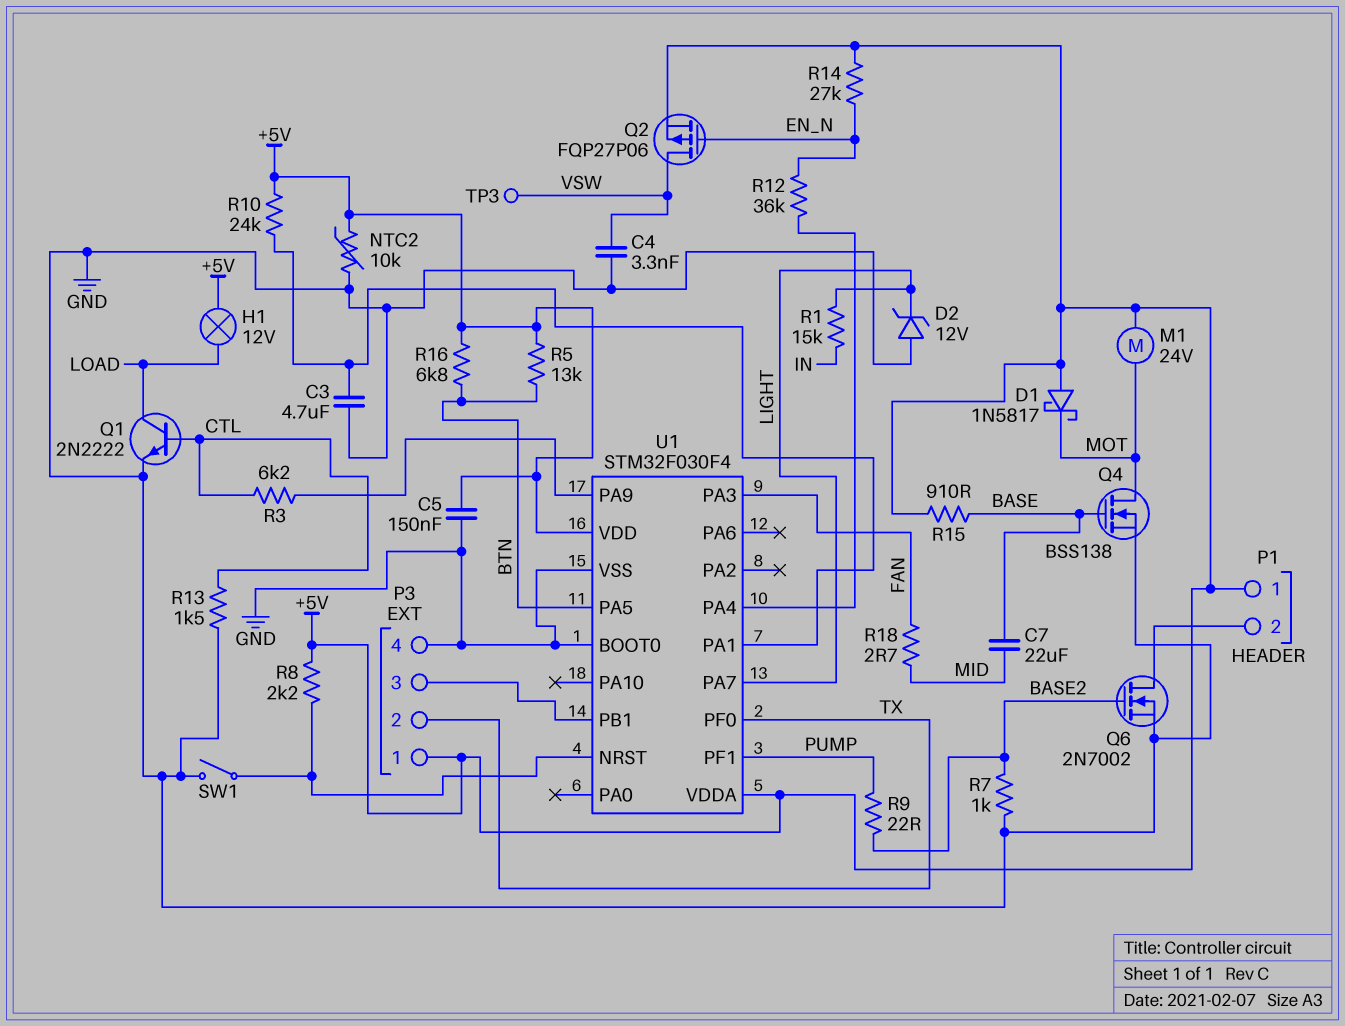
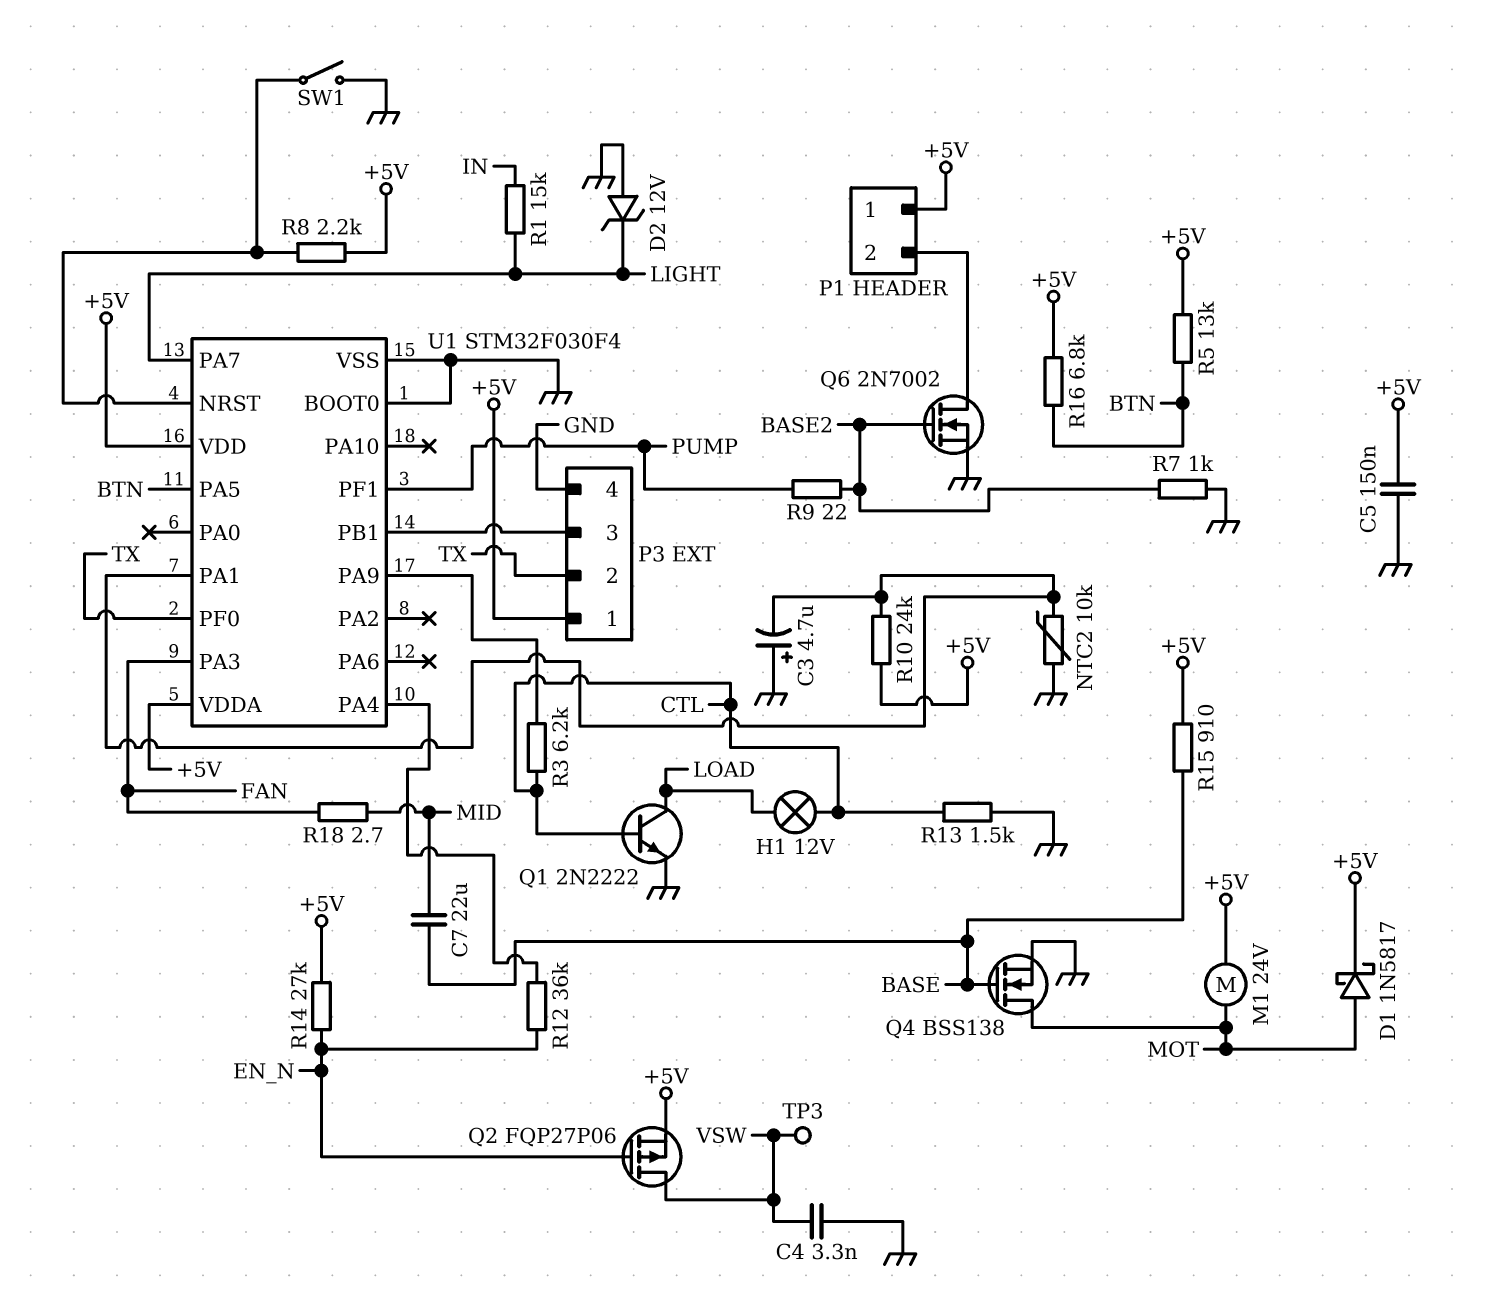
C3: 4.7uF (GND, U1/PA1) -> 4.7uF (plus GND, minus U1/PA1)
D1: schottky 1N5817 (A +5V, K MOT) -> schottky 1N5817 (A MOT, K +5V)
H1: lamp 12V (+5V, LOAD) -> lamp 12V (CTL, LOAD)
NTC2: 10k (+5V, GND) -> 10k (GND, U1/PA1)

